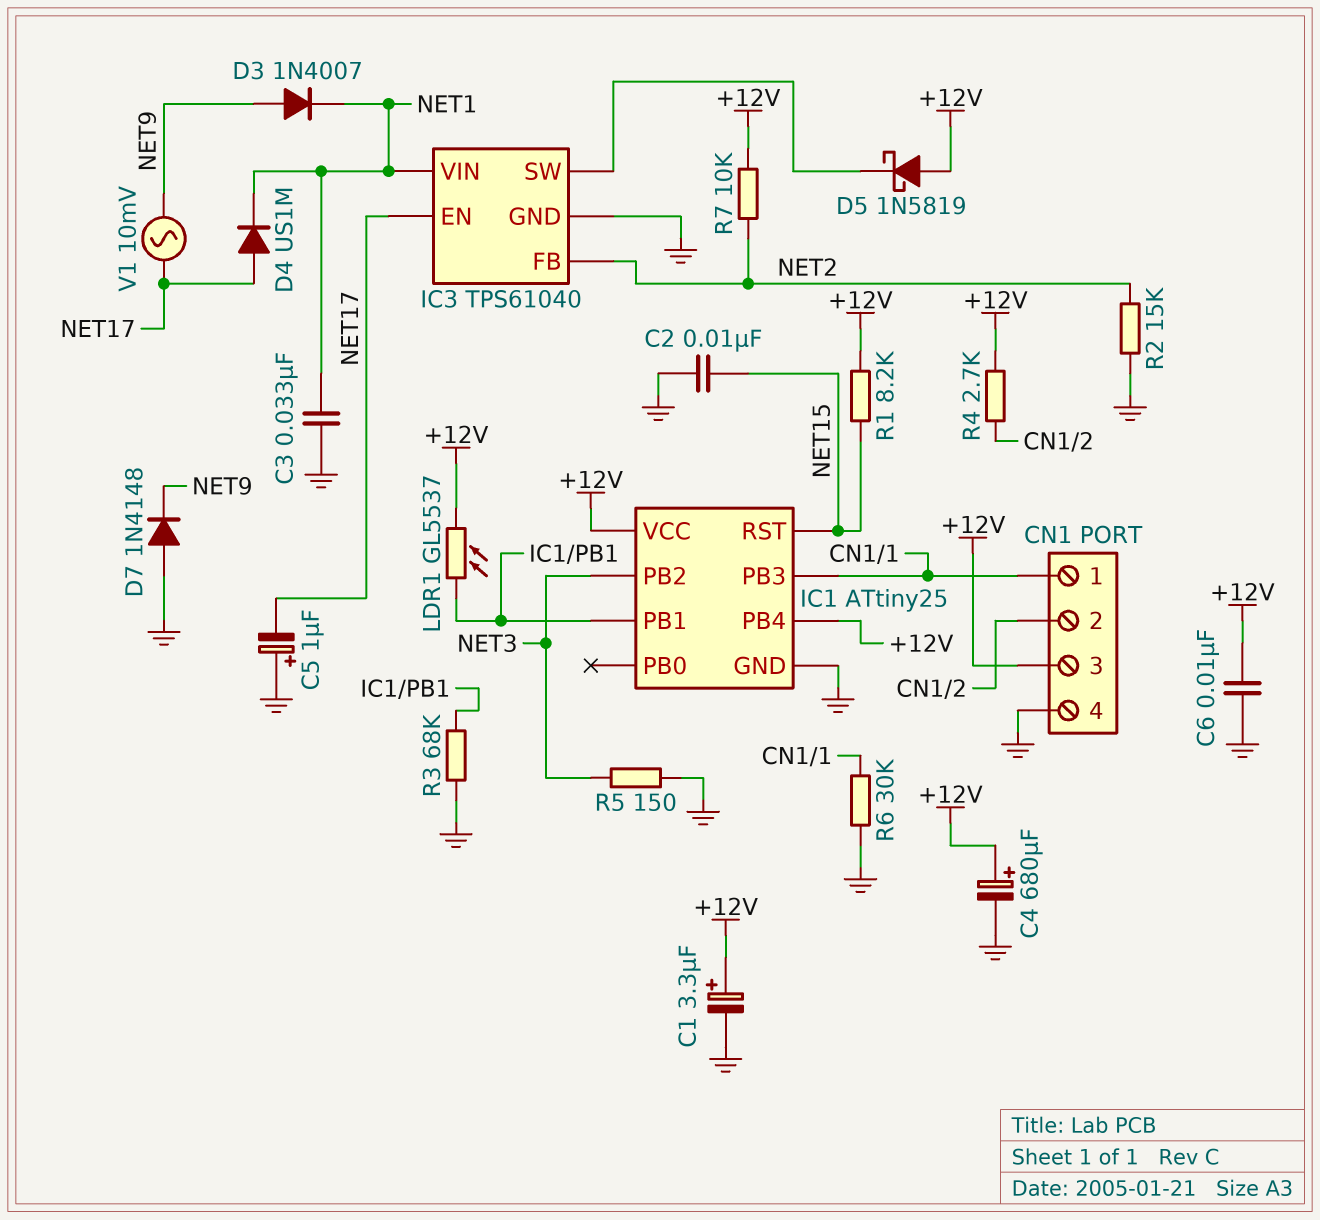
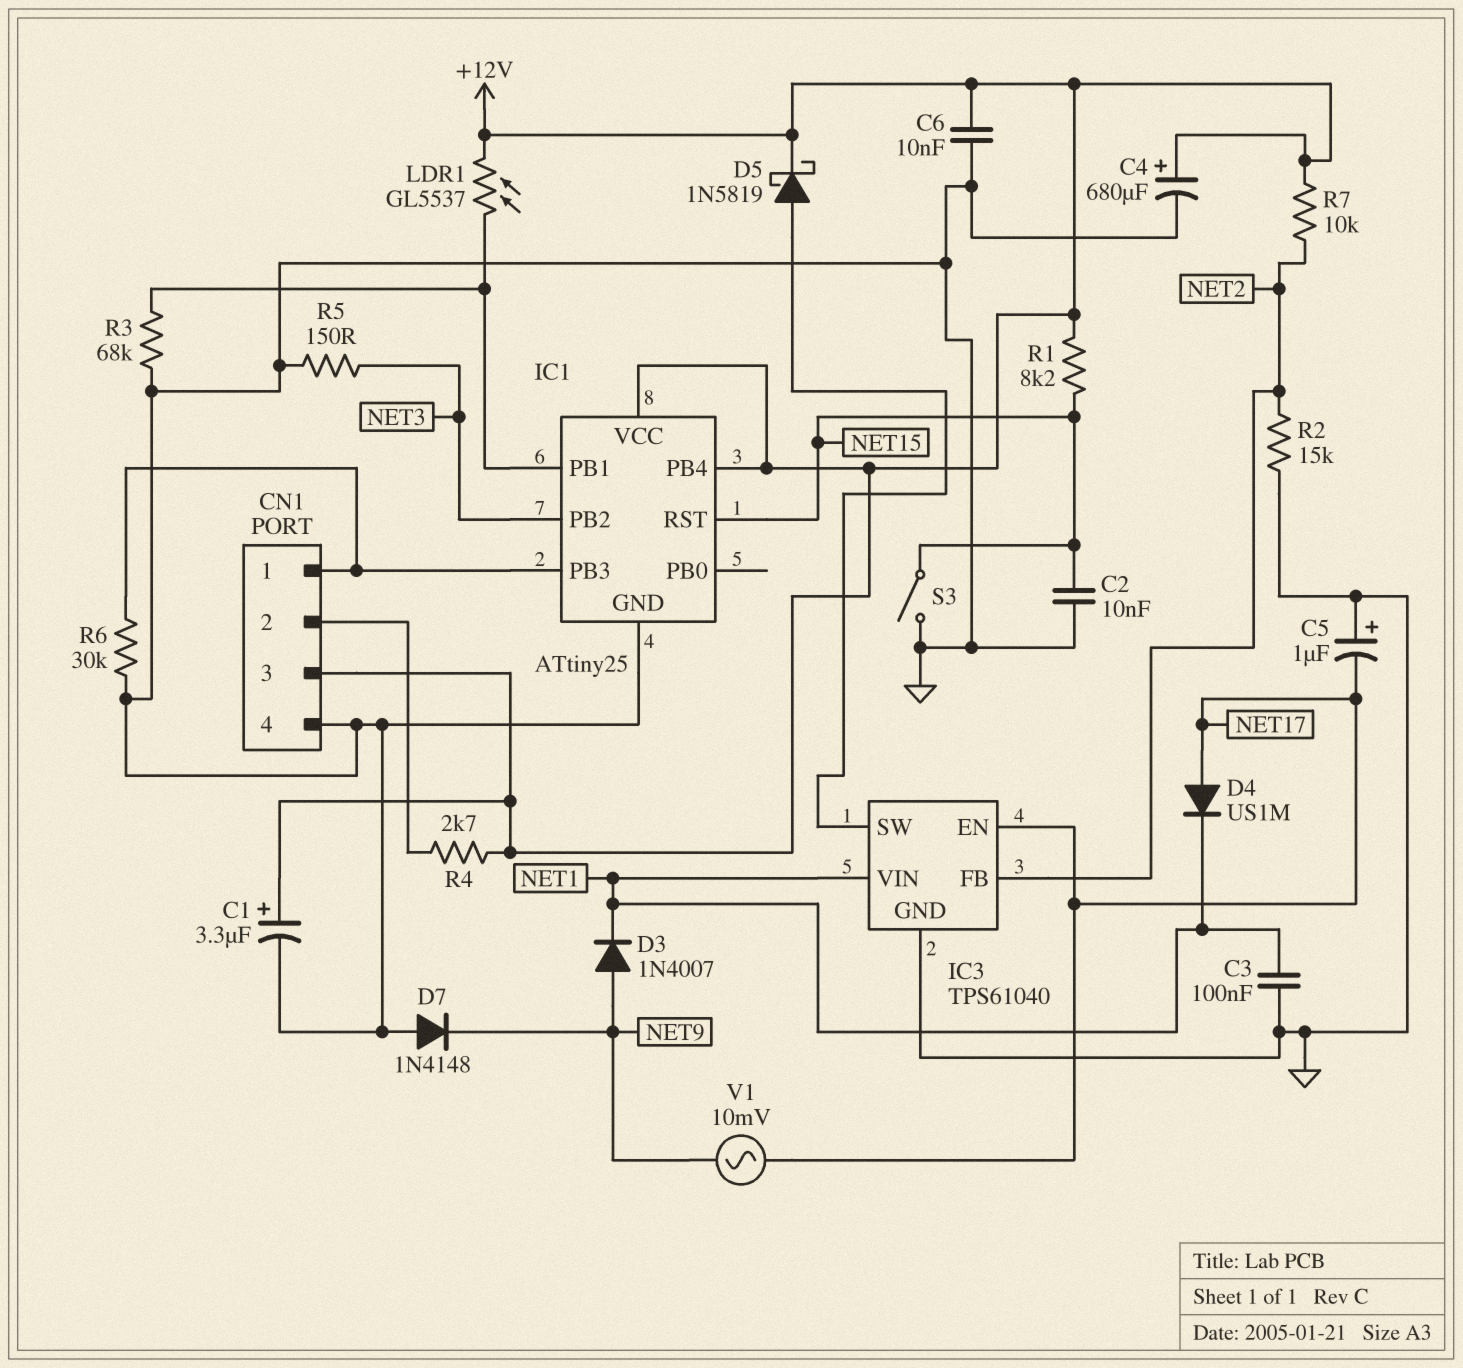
C3: 33nF (GND, NET1) -> 100nF (GND, NET1)
D5: schottky 1N5819 (A +12V, K IC3/SW) -> schottky 1N5819 (A IC3/SW, K +12V)
S3: none -> switch (GND, NET15)

